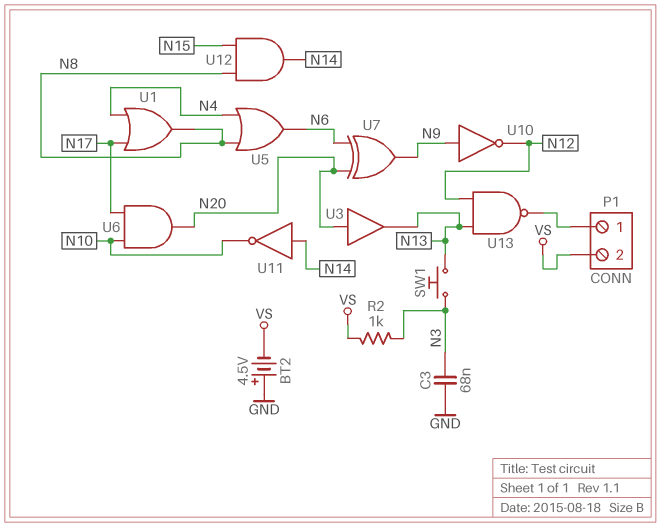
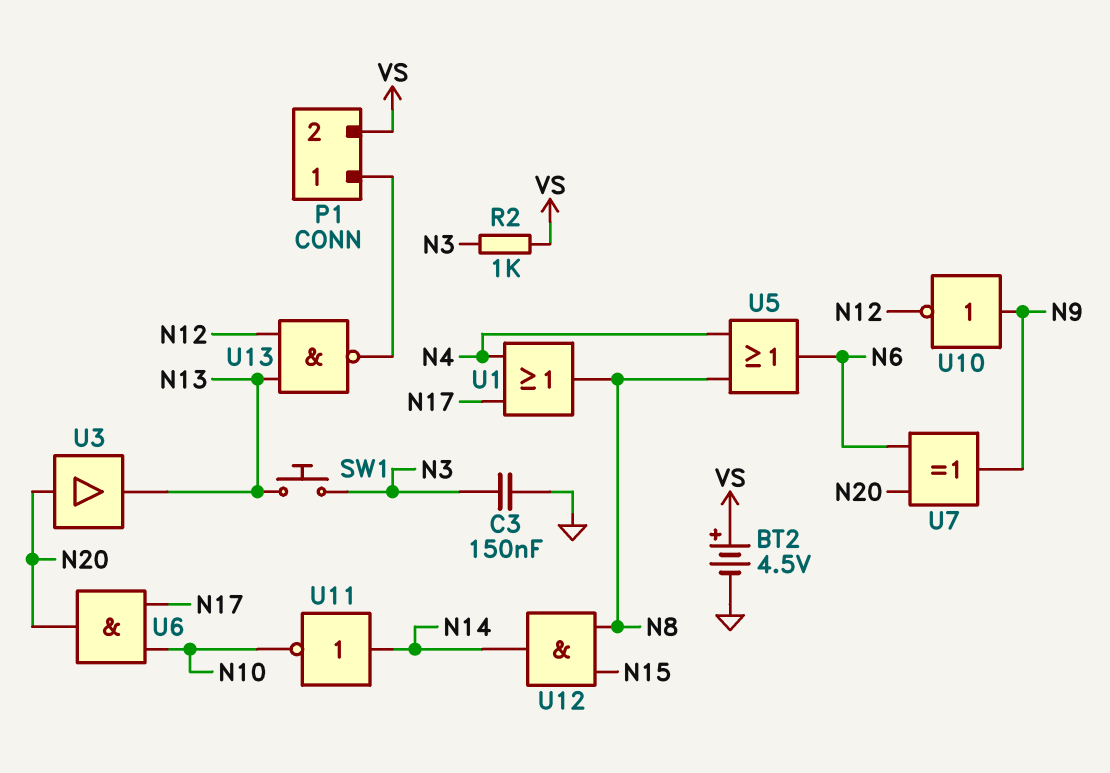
BT2: 4.5V (plus GND, minus VS) -> 4.5V (plus VS, minus GND)
C3: 68nF (GND, N3) -> 150nF (GND, N3)

